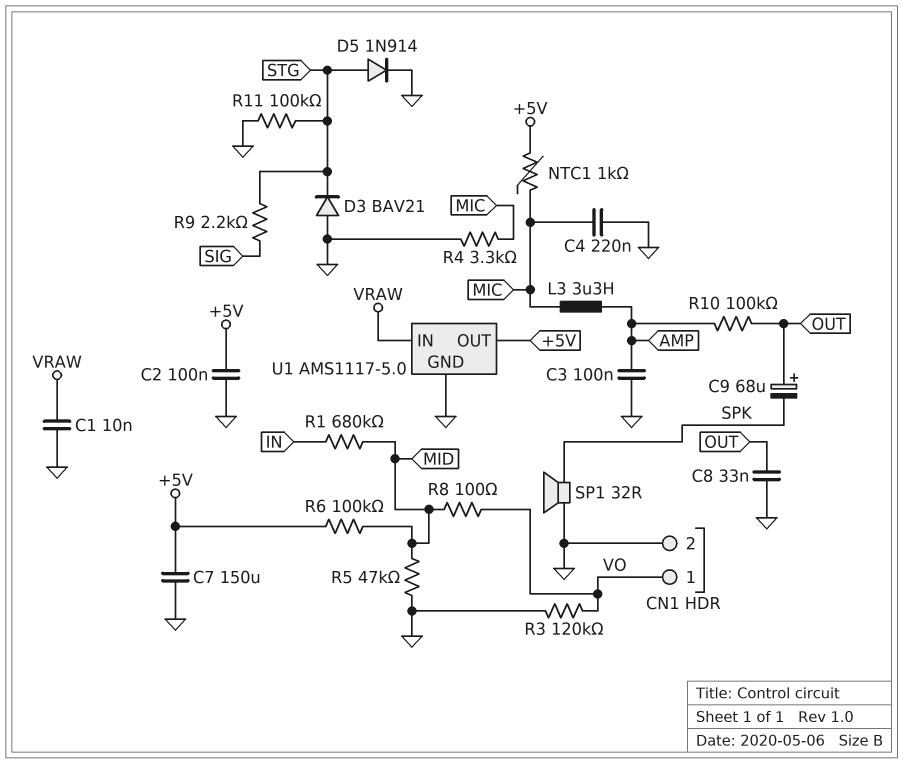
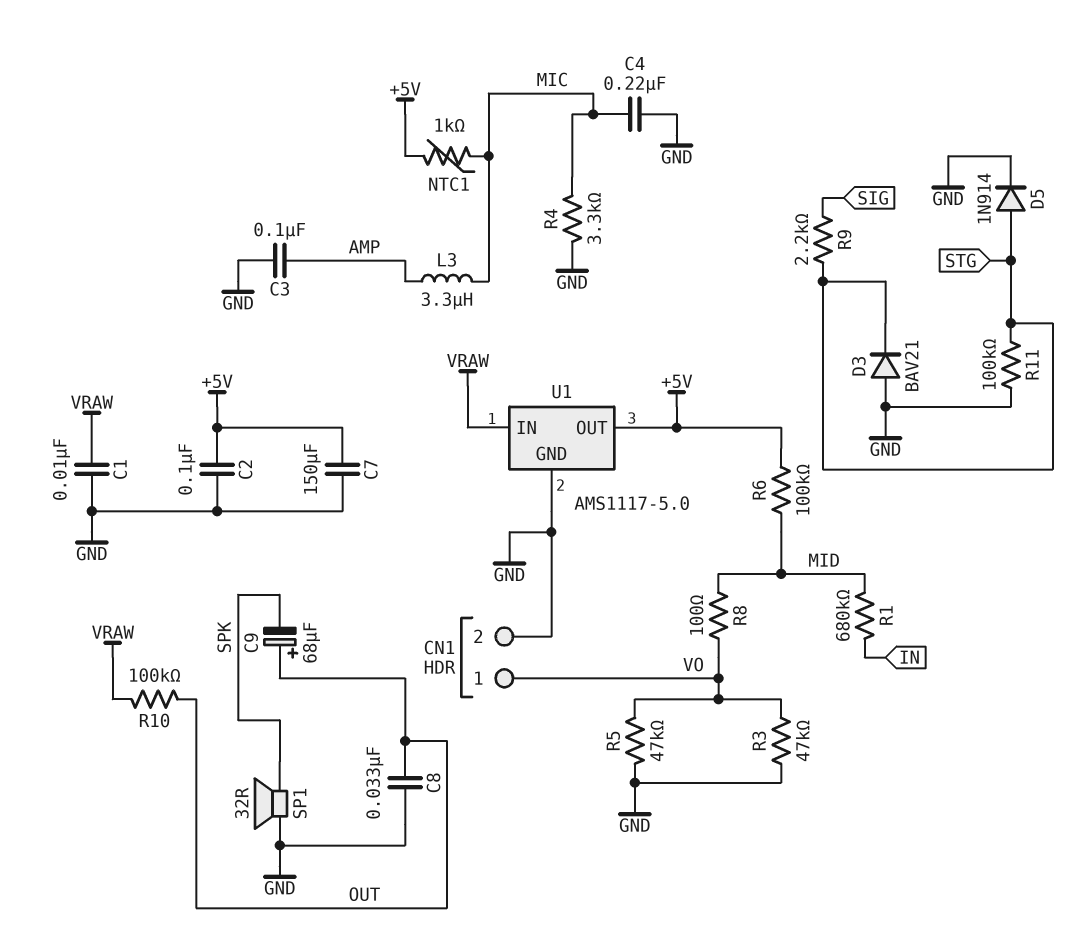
R3: 120k (GND, VO) -> 47k (GND, VO)
R5: 47k (GND, MID) -> 47k (GND, VO)
R10: 100k (AMP, OUT) -> 100k (OUT, VRAW)

